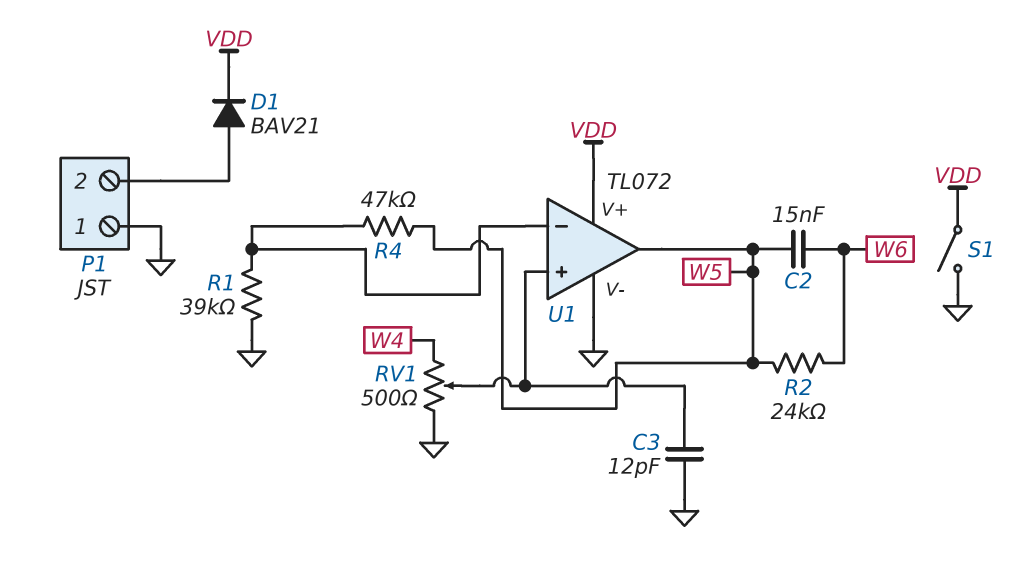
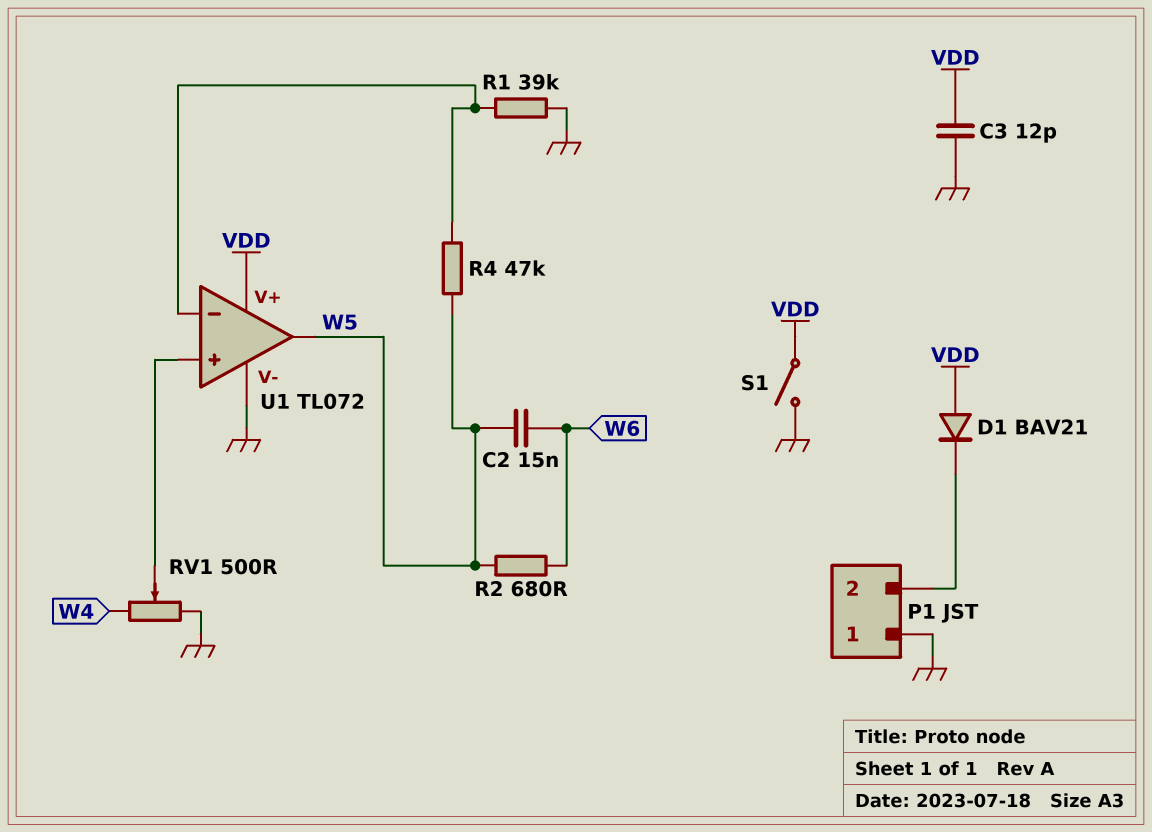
C3: 12pF (GND, U1/in+) -> 12pF (GND, VDD)
D1: diode BAV21 (A P1/2, K VDD) -> diode BAV21 (A VDD, K P1/2)
R2: 24k (W5, W6) -> 680 (W5, W6)

